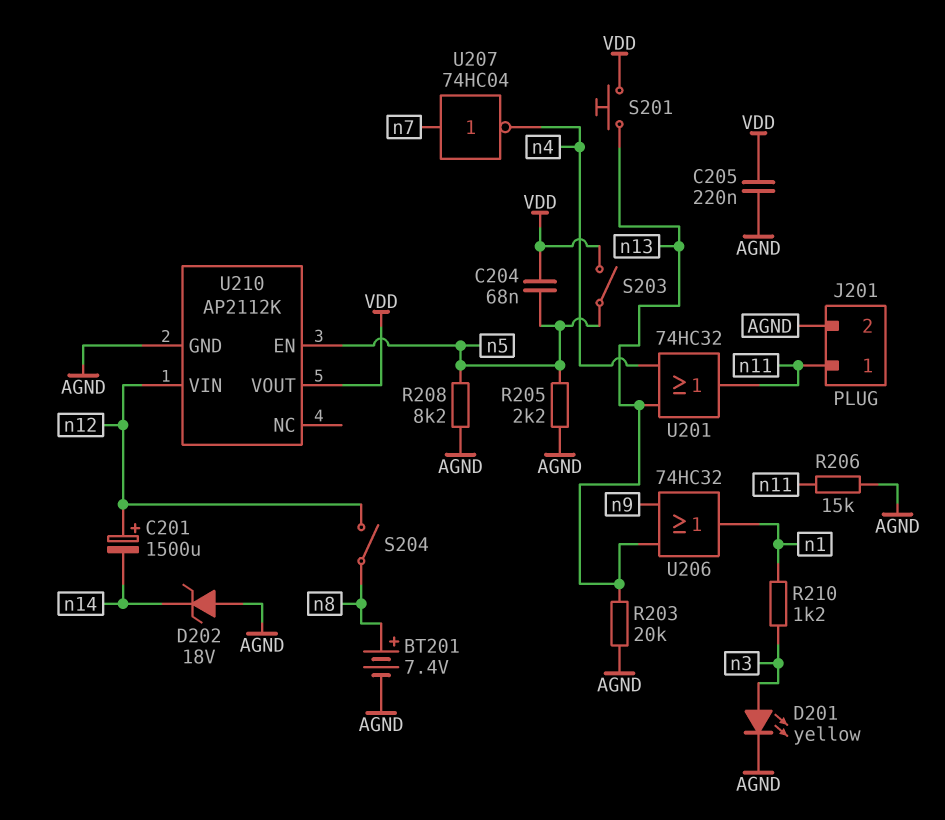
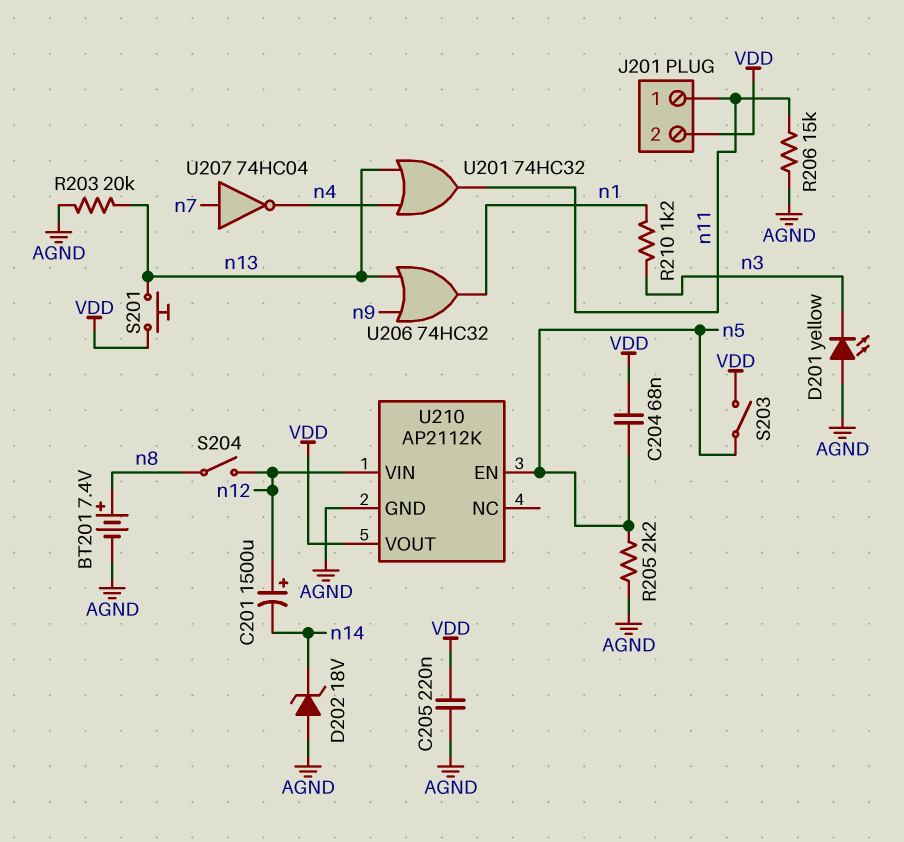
D201: LED yellow (A n3, K AGND) -> LED yellow (A AGND, K n3)
J201 pin 2: AGND -> VDD
R208: 8.2k (AGND, n5) -> none

